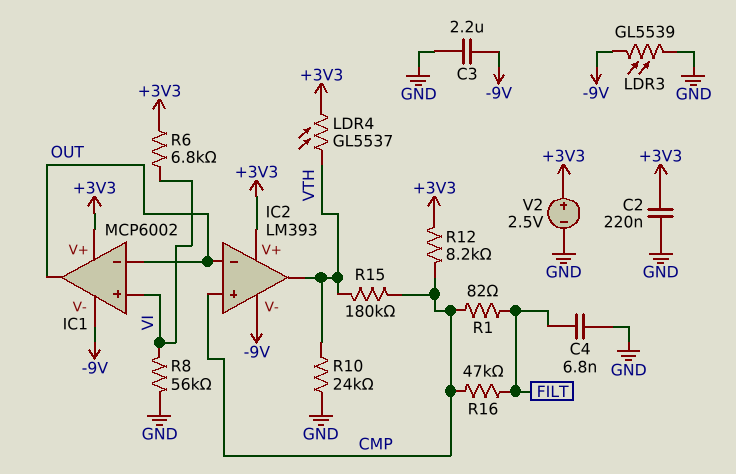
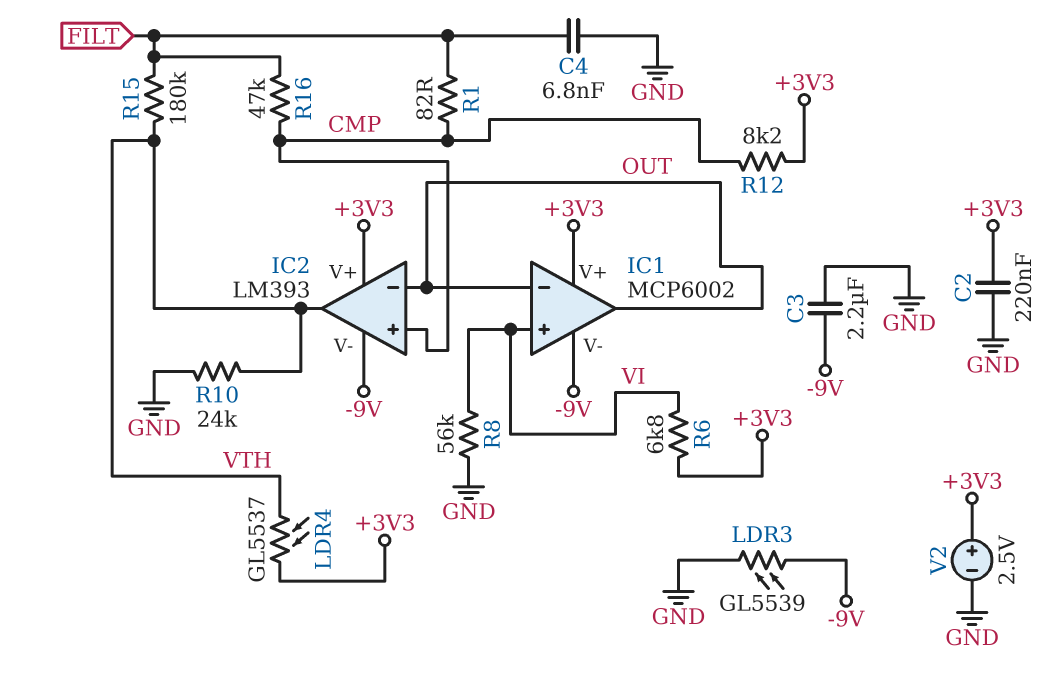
R15: 180k (CMP, VTH) -> 180k (FILT, VTH)

